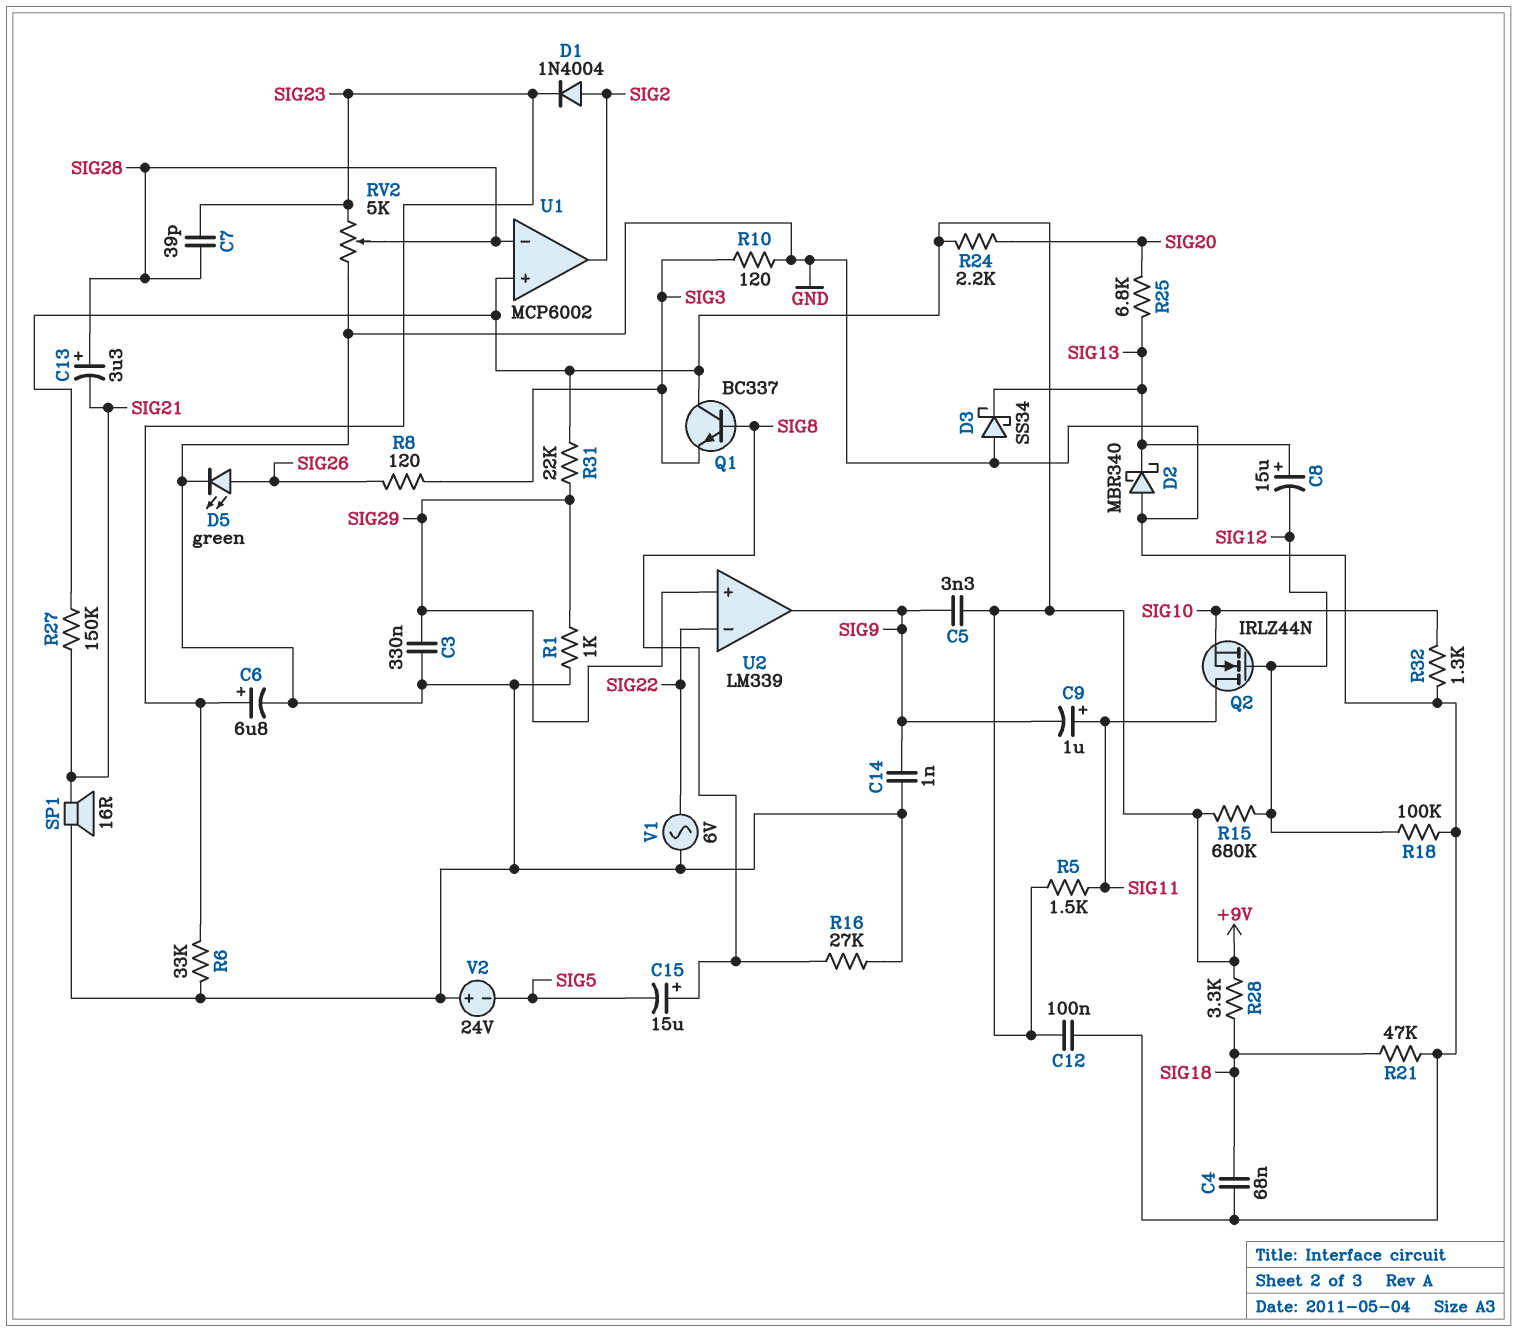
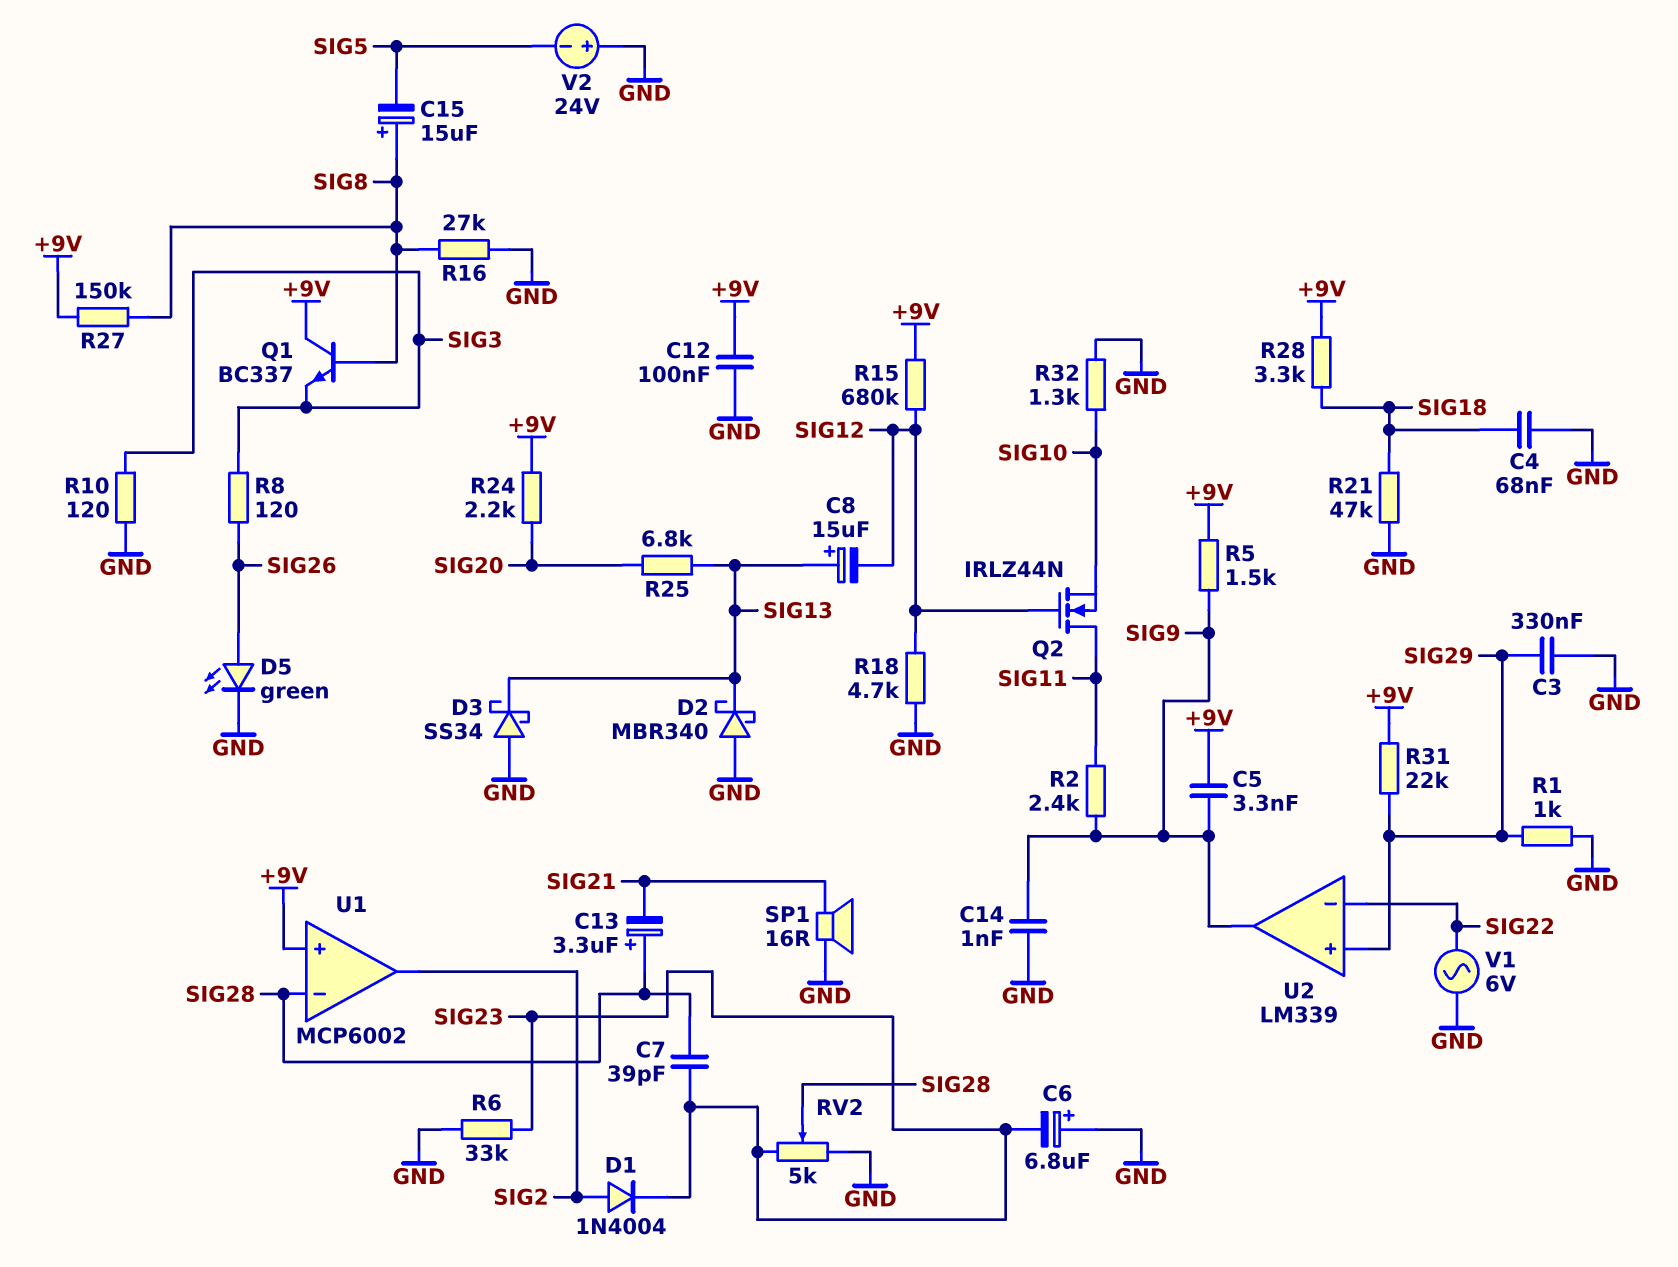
C6: 6.8uF (plus SIG23, minus GND) -> 6.8uF (plus GND, minus SIG23)
C9: 1uF (plus SIG11, minus SIG9) -> none
R2: none -> 2.4k (SIG9, SIG11)
R5: 1.5k (+9V, SIG11) -> 1.5k (+9V, SIG9)
R18: 100k (GND, SIG12) -> 4.7k (GND, SIG12)
R27: 150k (+9V, SIG21) -> 150k (+9V, SIG8)

